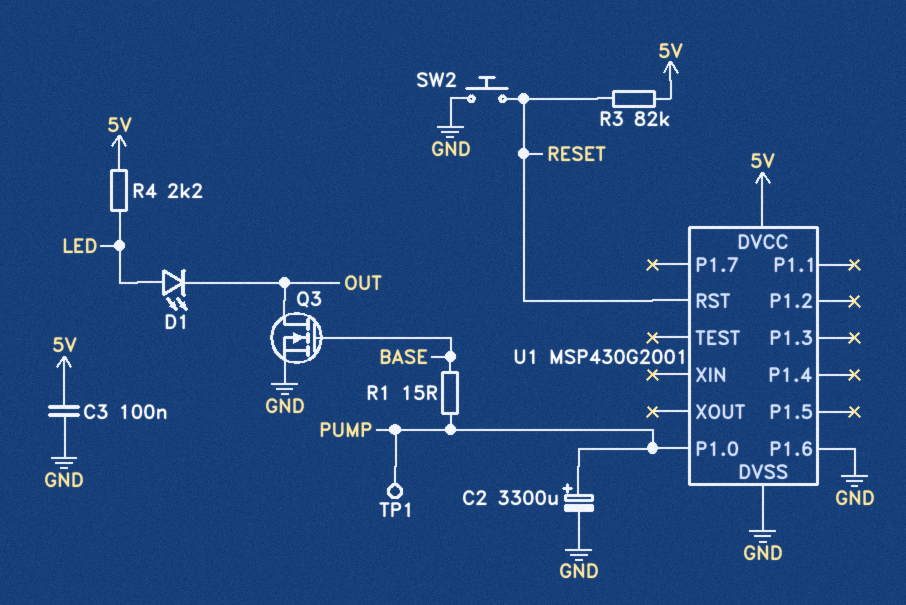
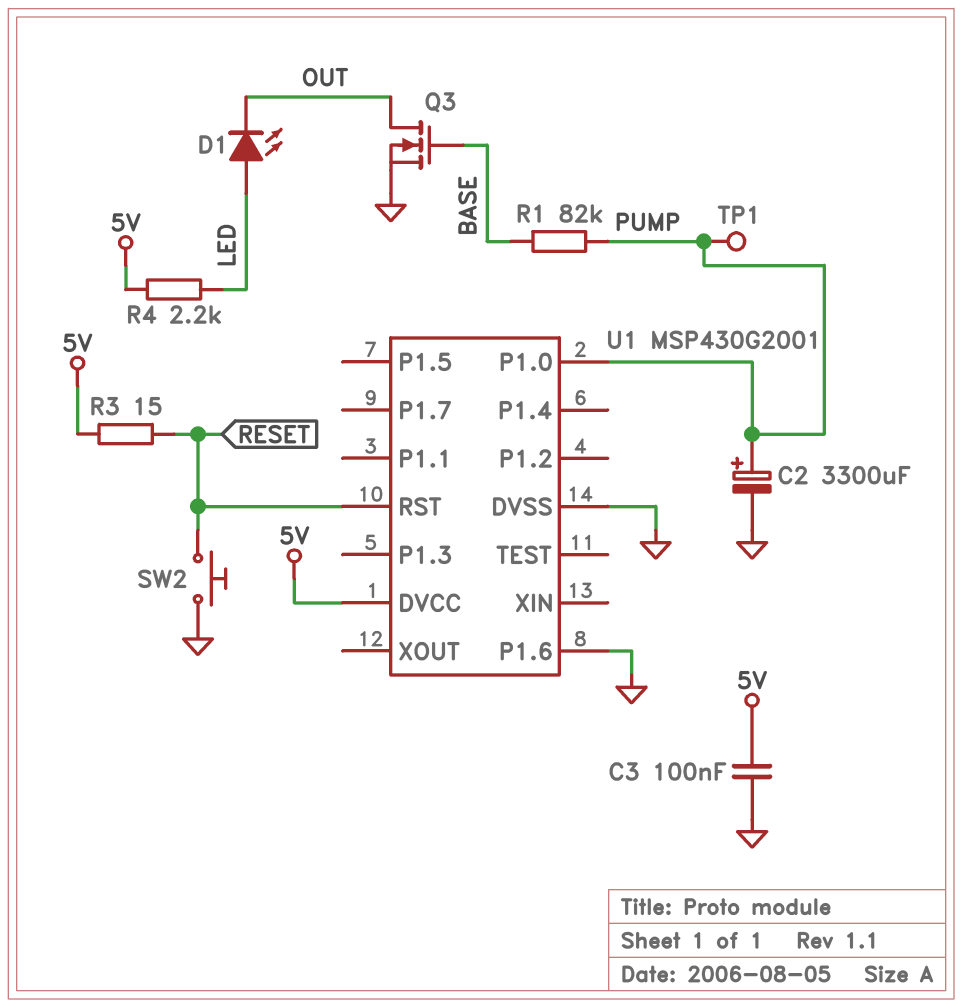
R1: 15 (BASE, PUMP) -> 82k (BASE, PUMP)
R3: 82k (5V, RESET) -> 15 (5V, RESET)

